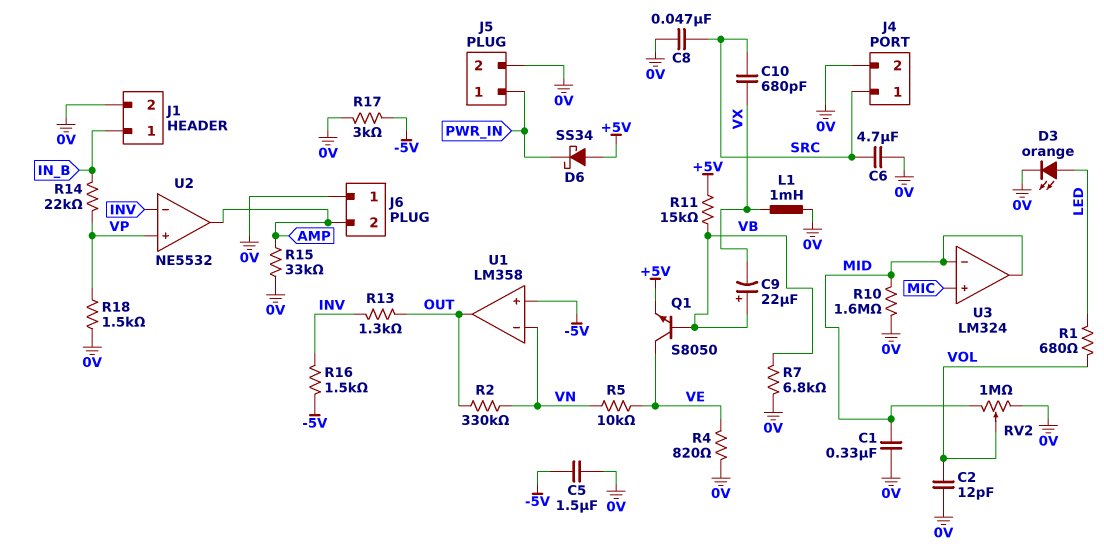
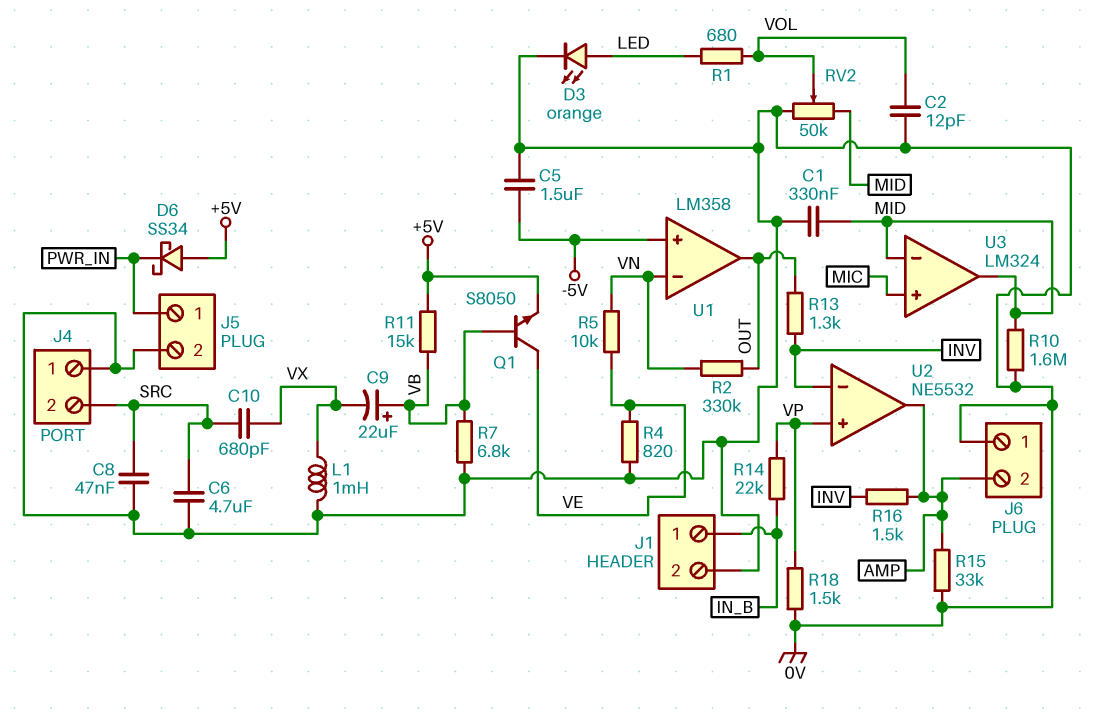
J4 pin 1: SRC -> 0V
J4 pin 2: 0V -> SRC
R16: 1.5k (-5V, INV) -> 1.5k (AMP, INV)
R17: 3k (-5V, 0V) -> none
RV2: 1M (0V, MID, wiper VOL) -> 50k (0V, MID, wiper VOL)

